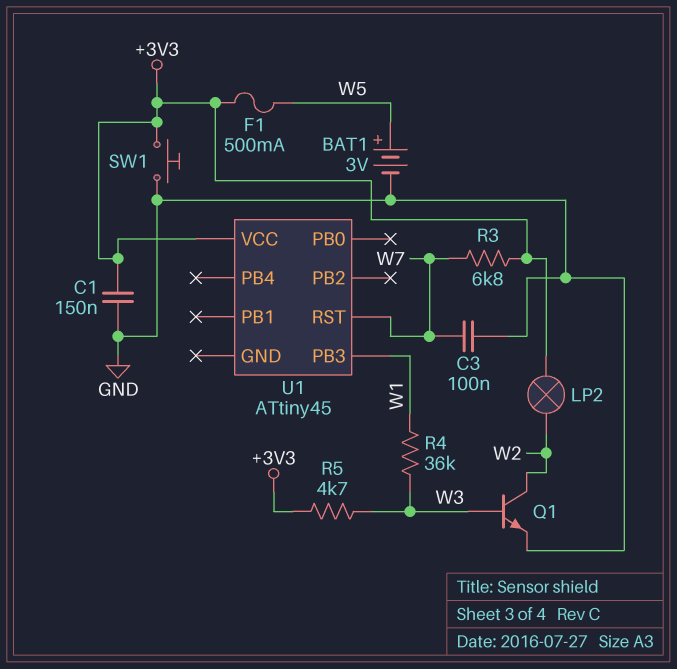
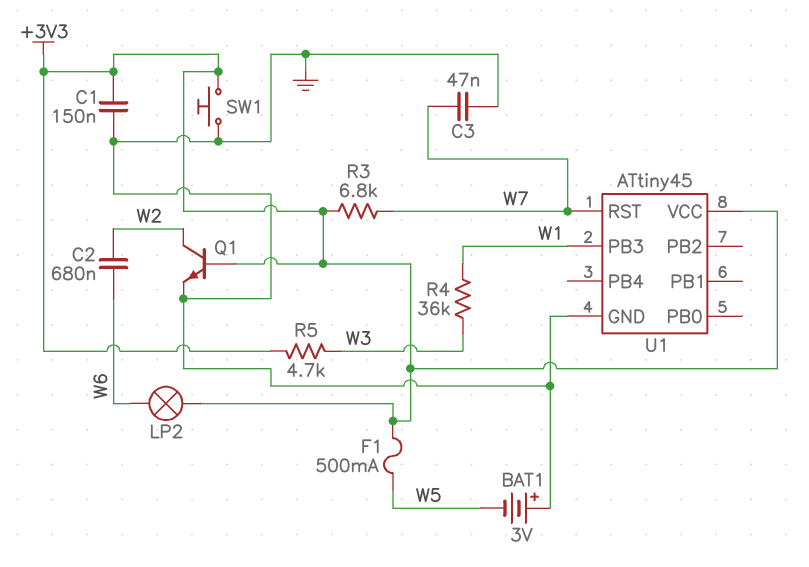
BAT1: 3V (plus W5, minus GND) -> 3V (plus GND, minus W5)
C2: none -> 680nF (W2, W6)
C3: 100nF (GND, W7) -> 47nF (GND, W7)
LP2: lamp (+3V3, W2) -> lamp (+3V3, W6)
Q1: NPN (B W3, C W2, E GND) -> NPN (B +3V3, C W2, E GND)
U1 pin GND: none -> GND

